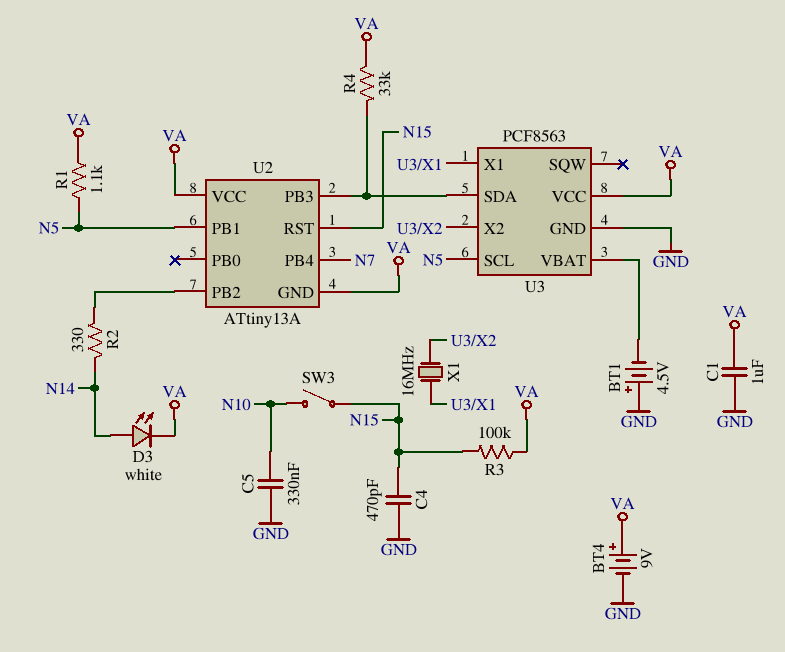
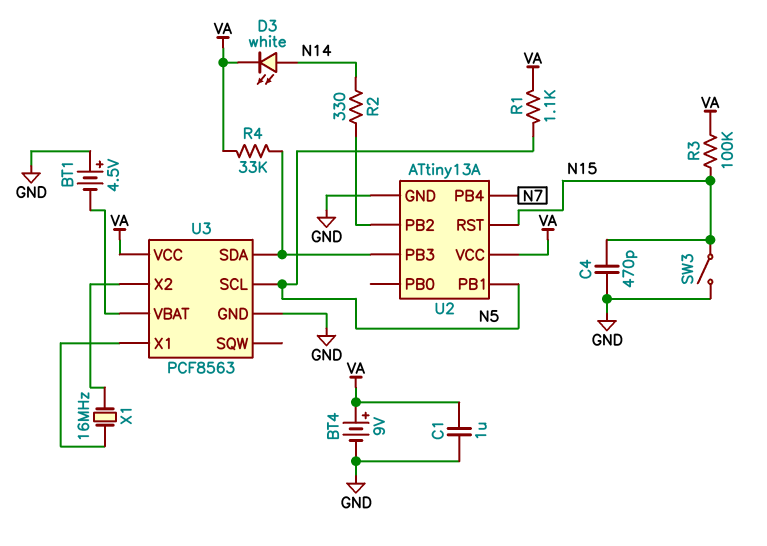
C5: 330nF (GND, N10) -> none
SW3: switch (N10, N15) -> switch (GND, N15)
U2 pin GND: VA -> GND

